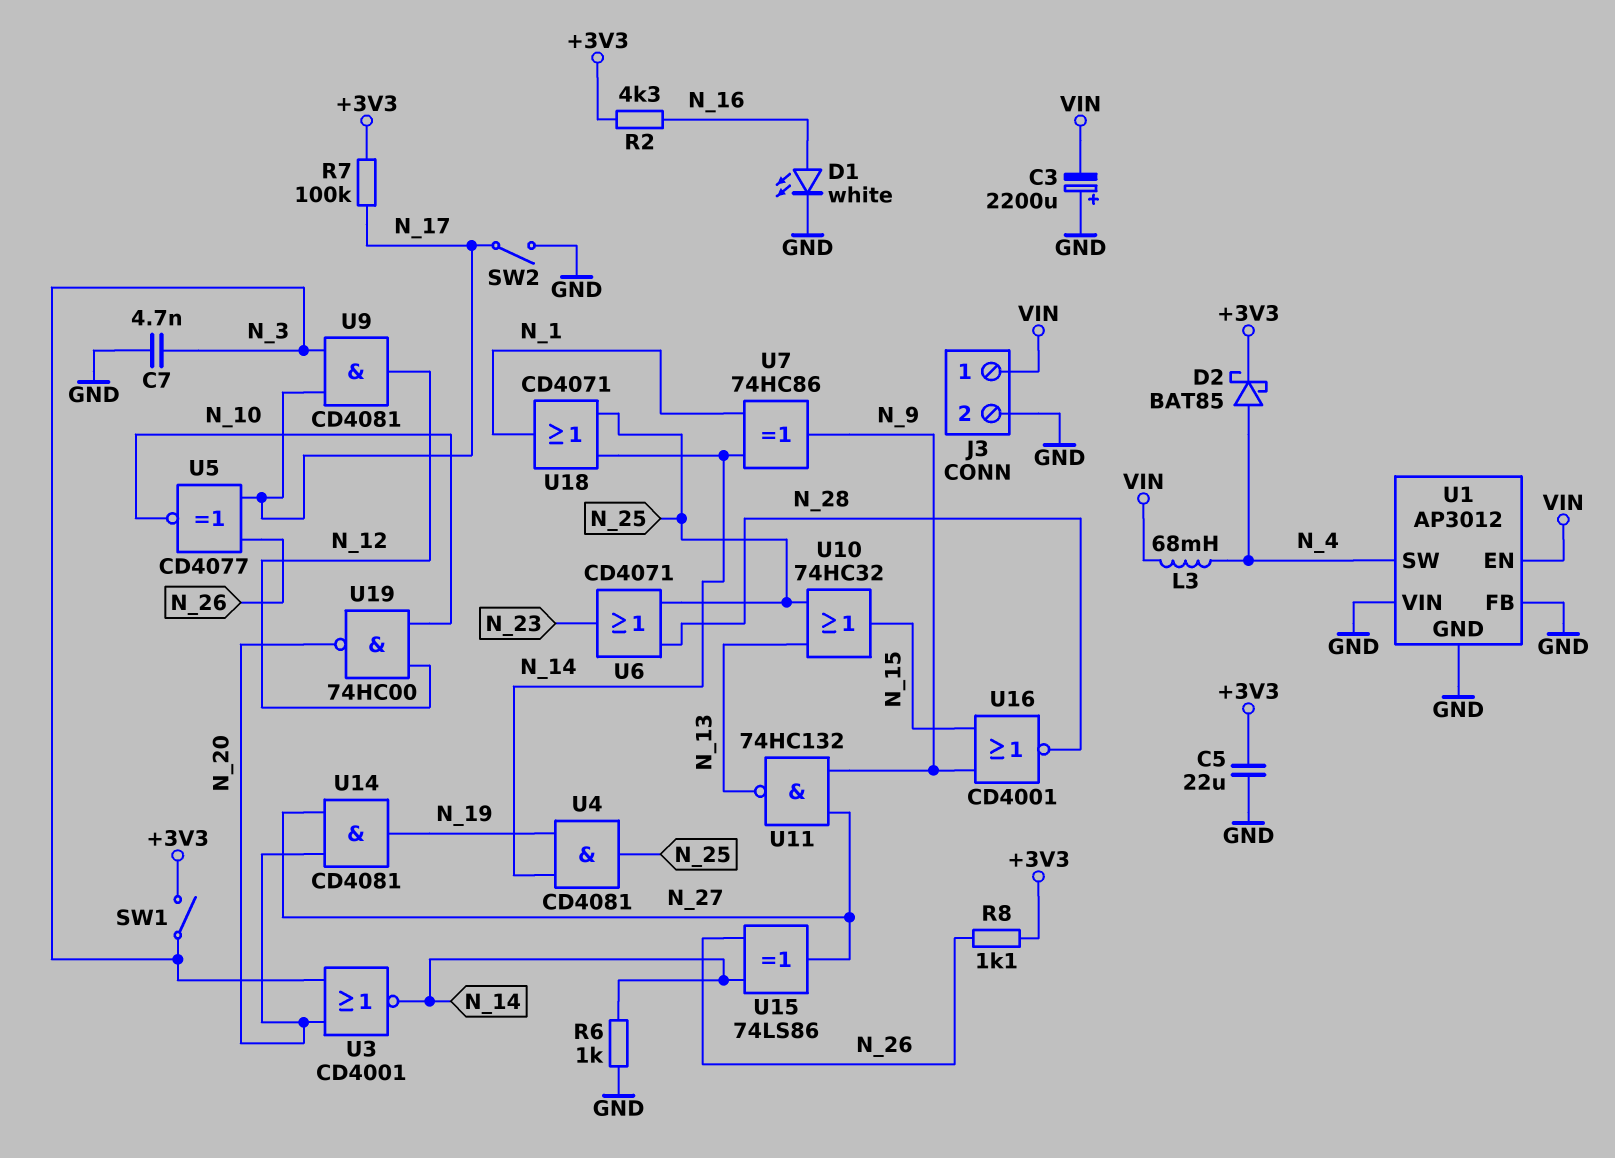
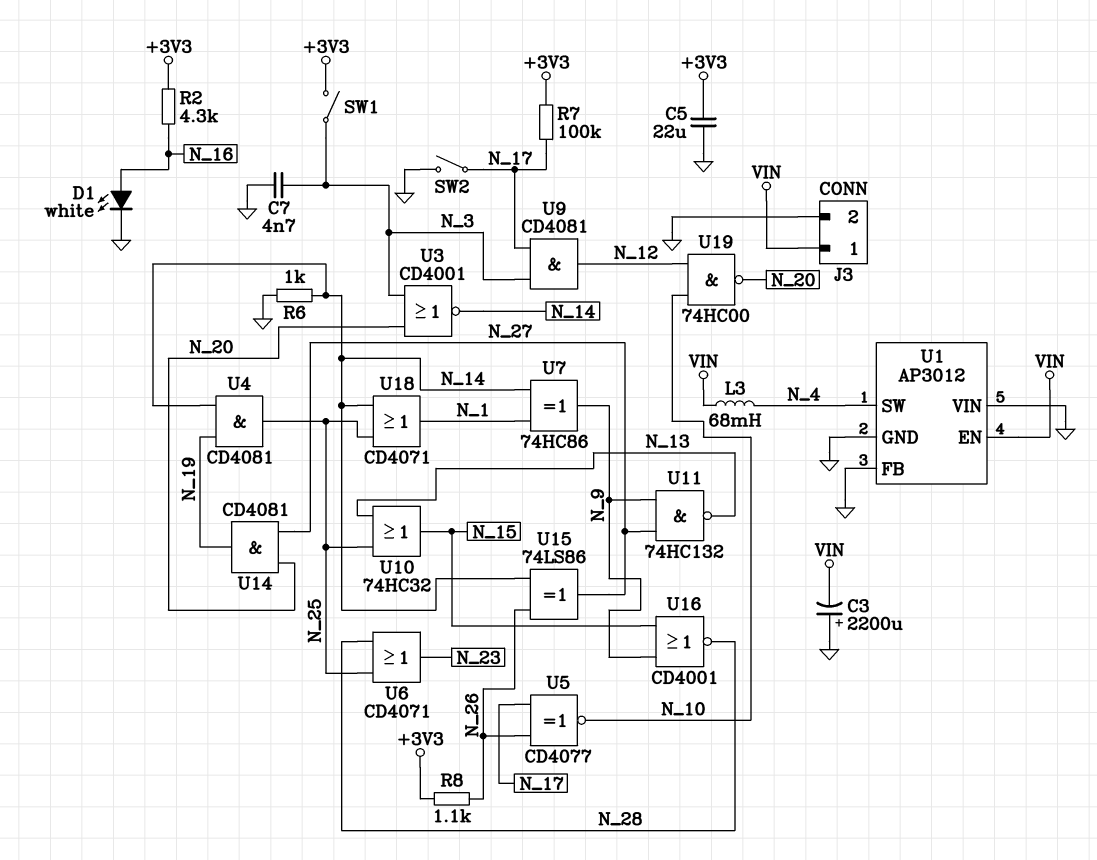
D2: schottky BAT85 (A N_4, K +3V3) -> none

